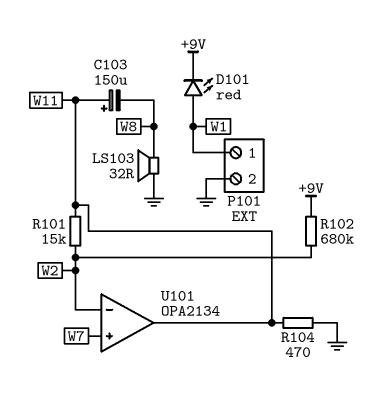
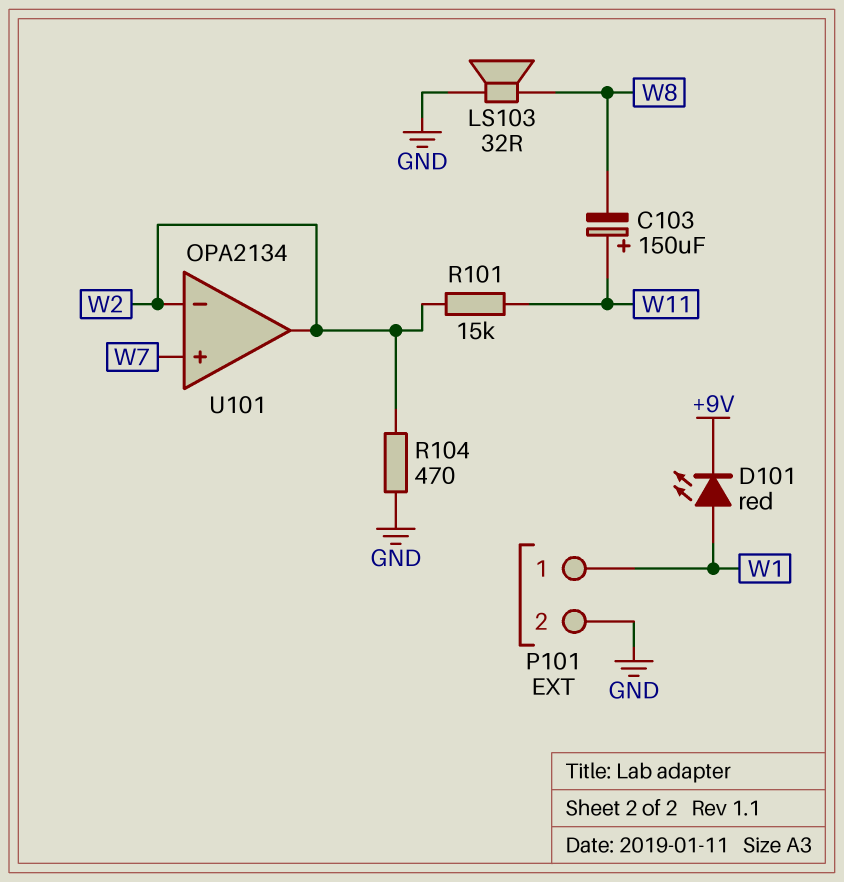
R102: 680k (+9V, W2) -> none
R104: 470 (GND, W11) -> 470 (GND, W2)
U101 pin out: W11 -> W2

